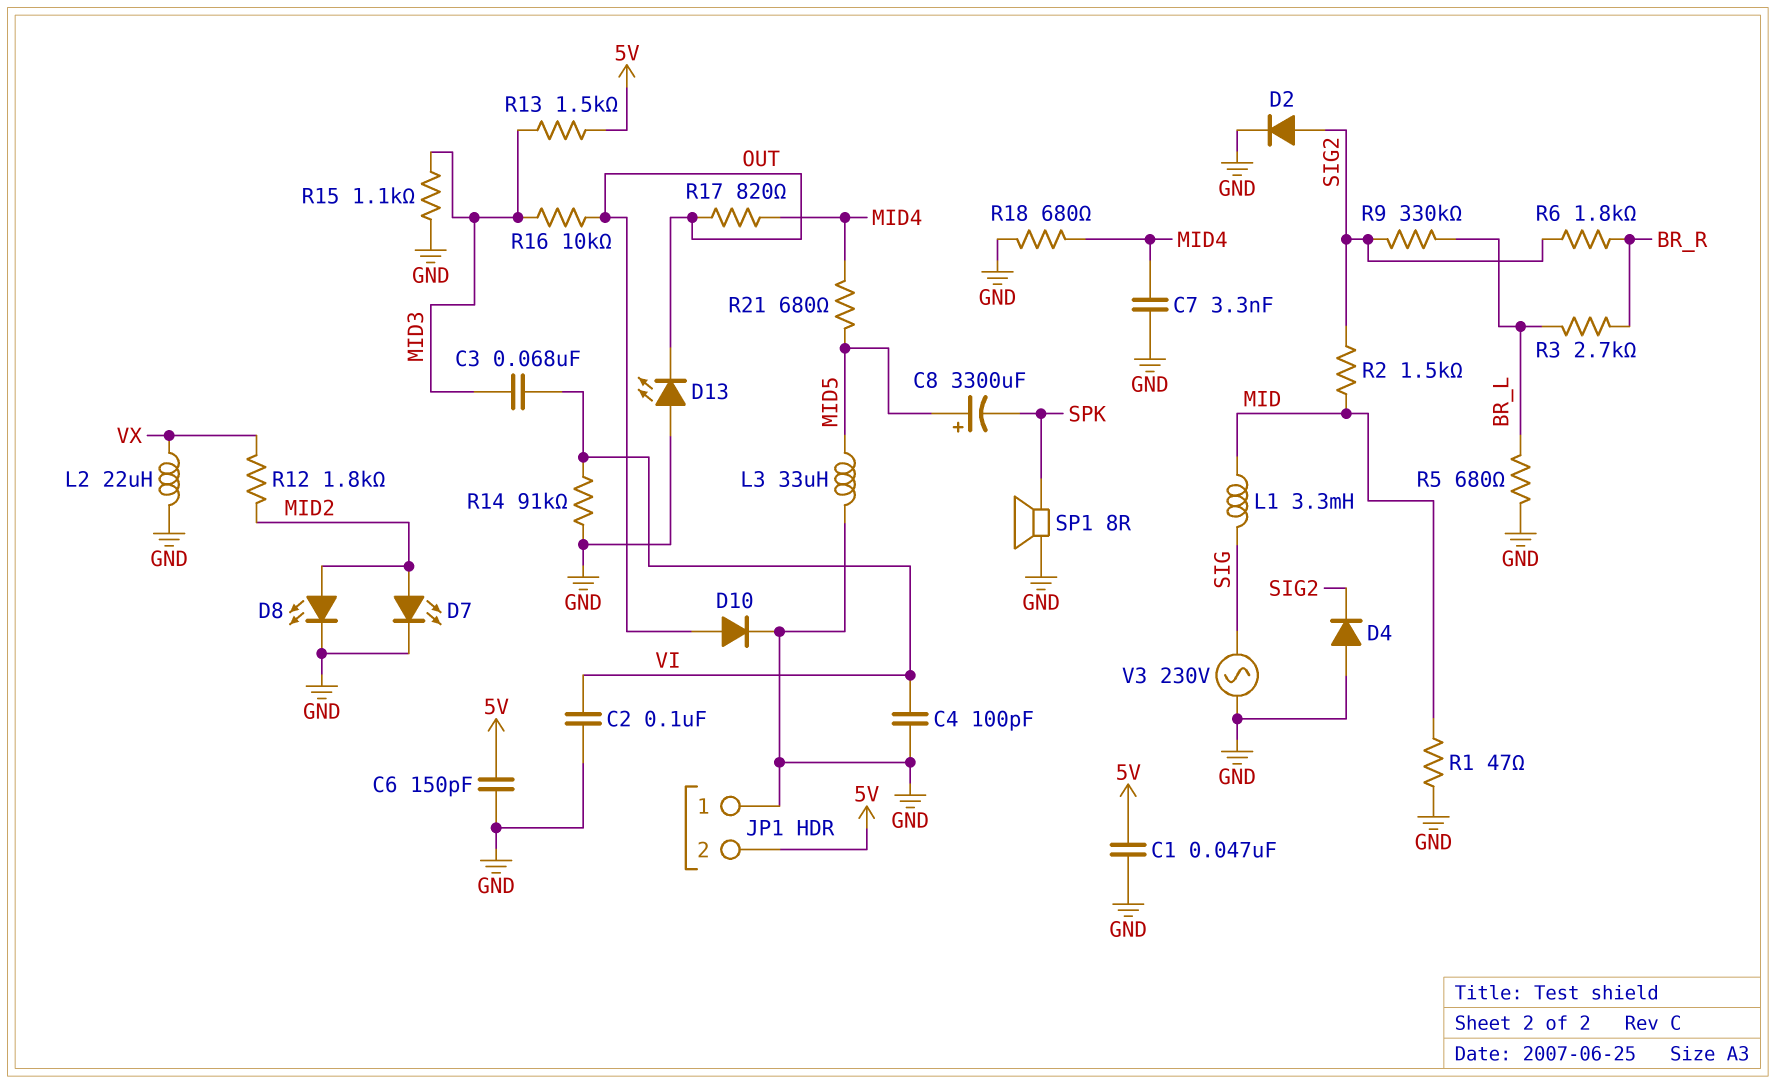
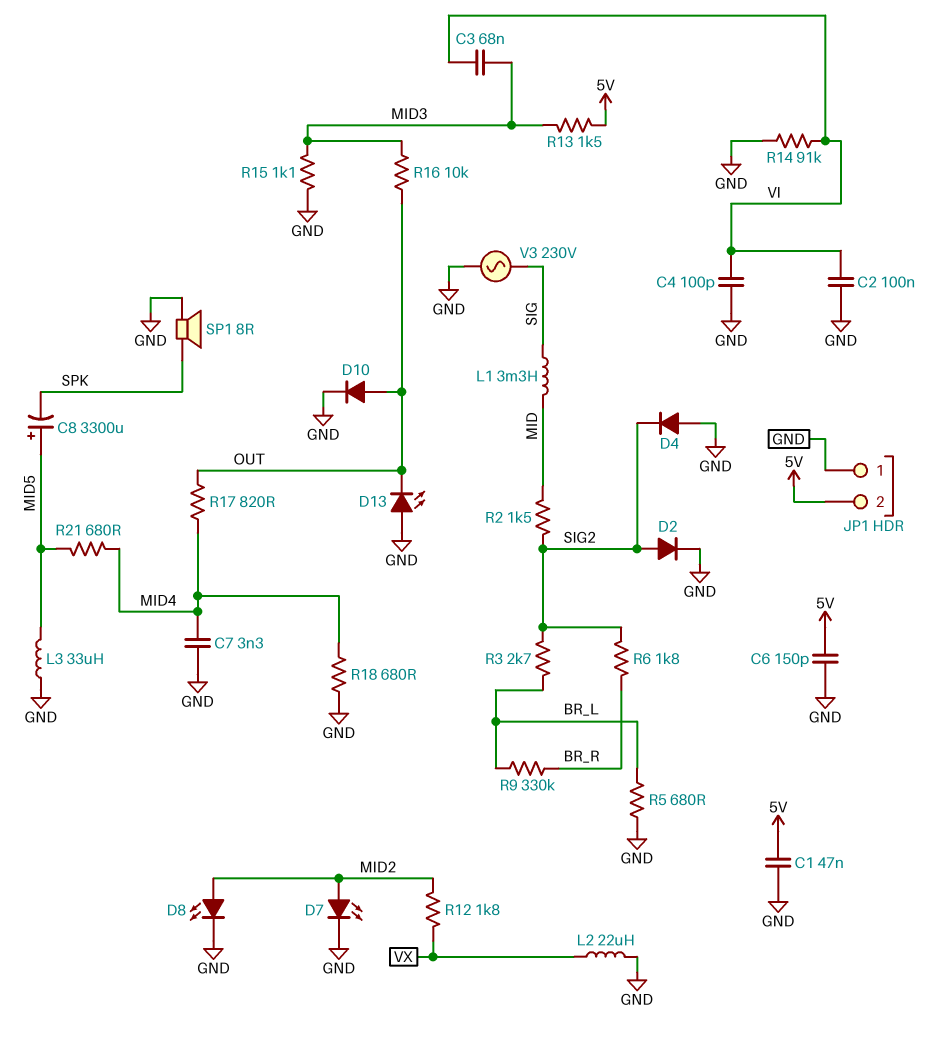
R1: 47 (GND, MID) -> none
R3: 2.7k (BR_L, BR_R) -> 2.7k (BR_L, SIG2)
R9: 330k (BR_L, SIG2) -> 330k (BR_L, BR_R)

